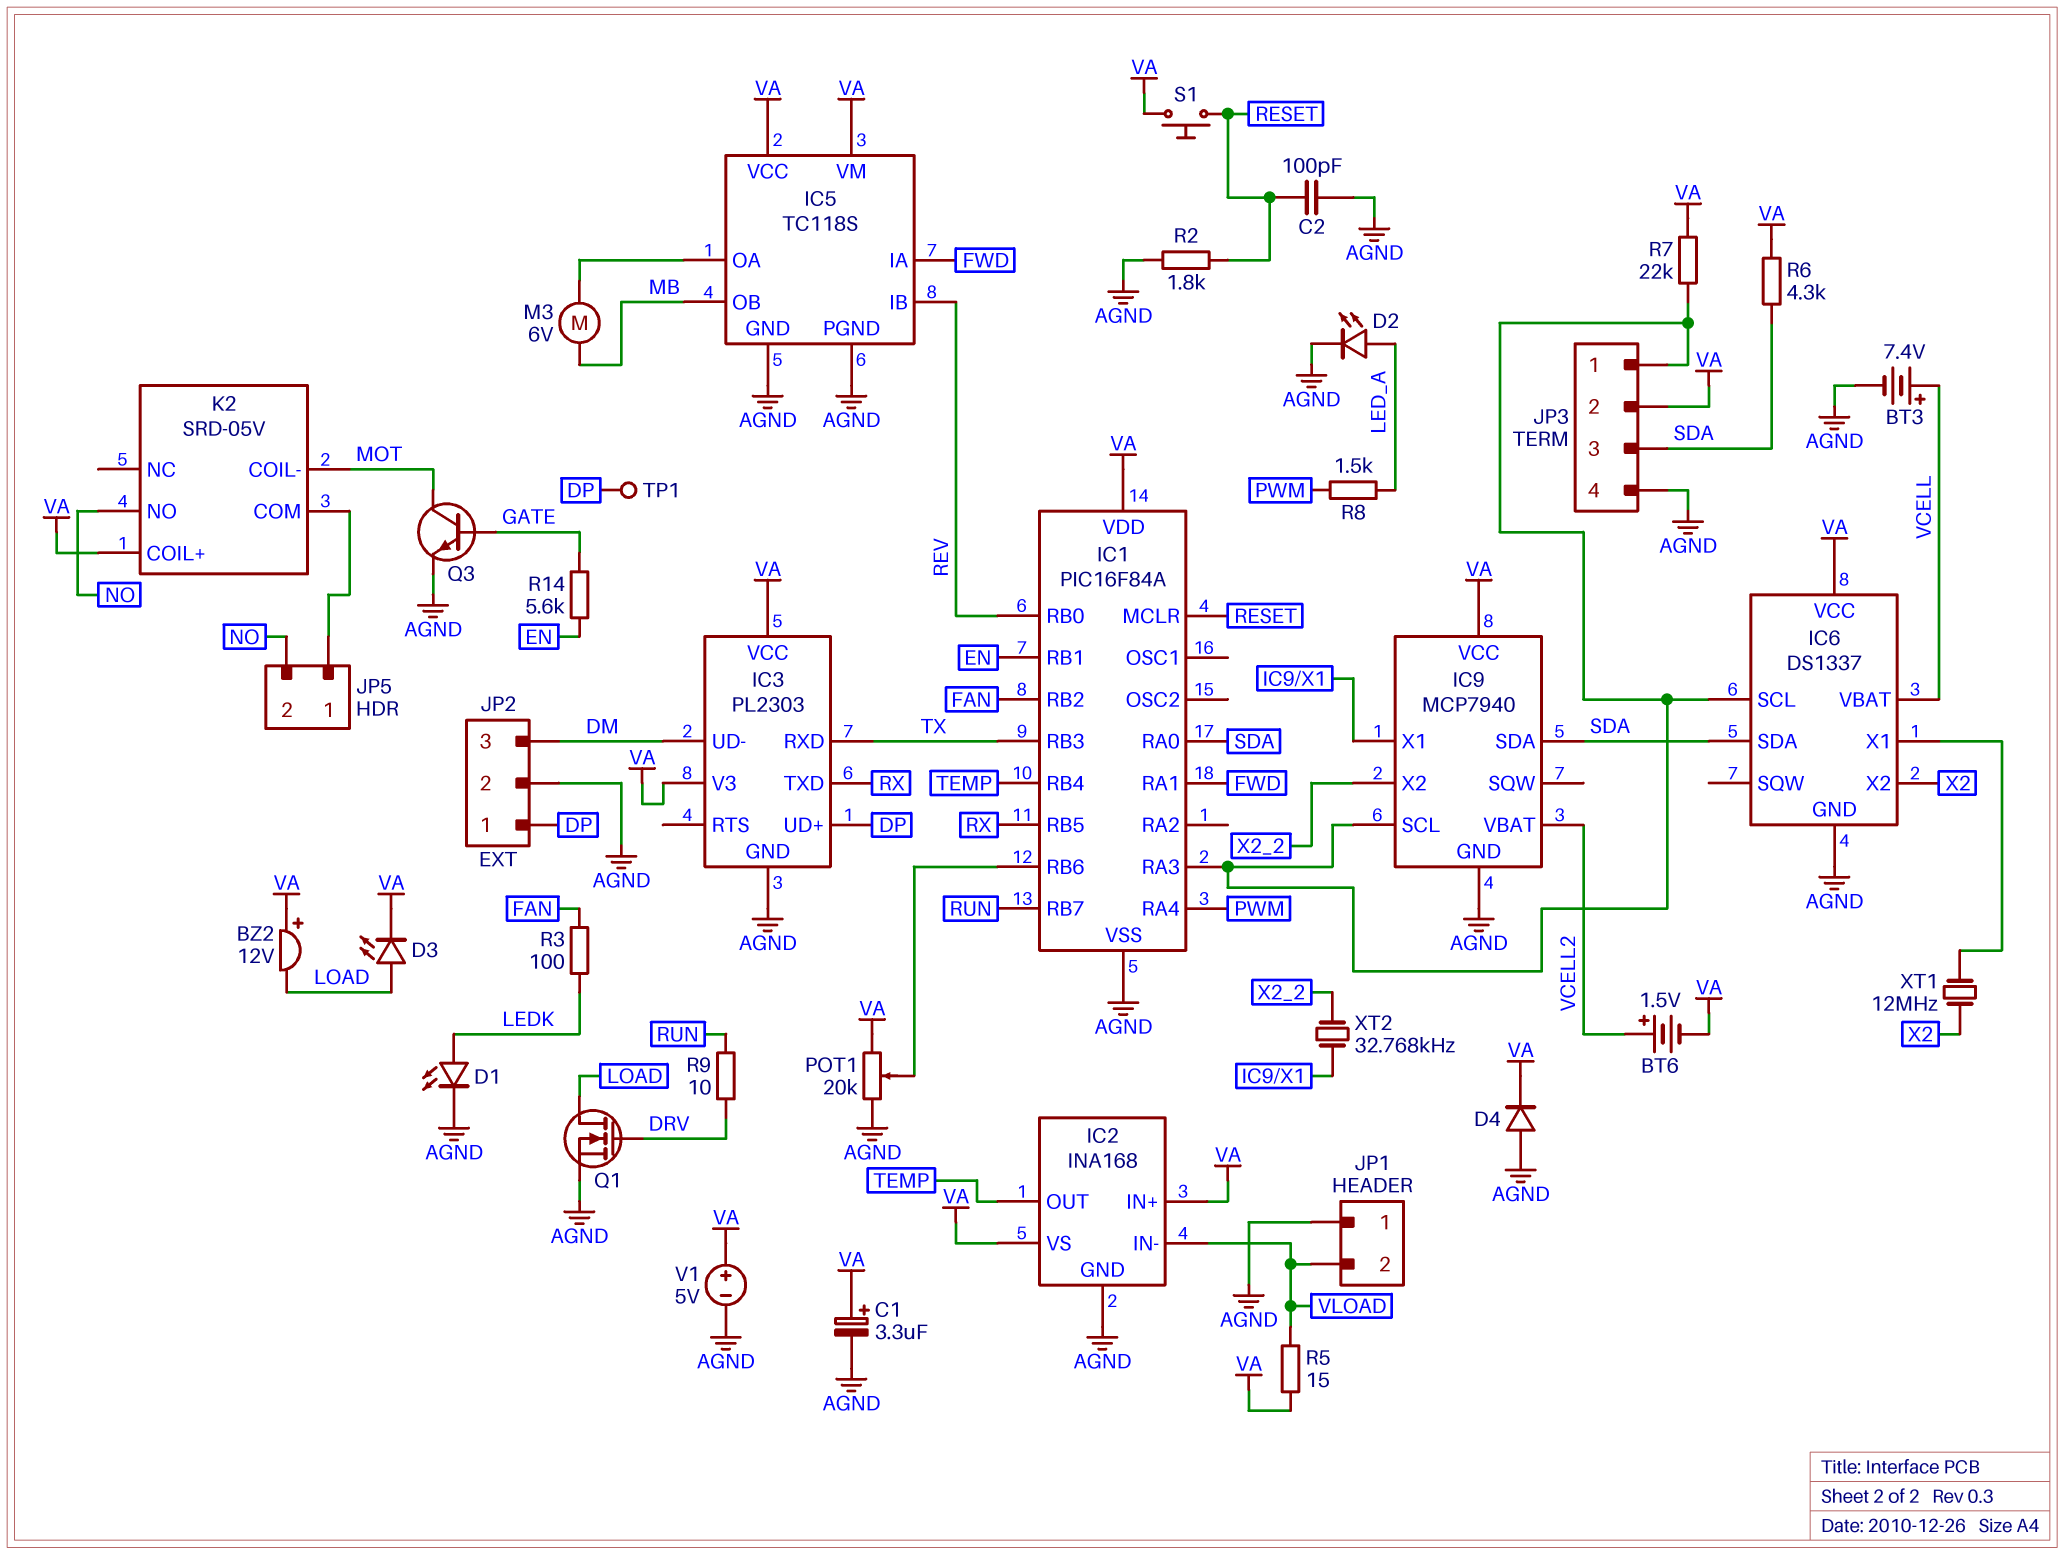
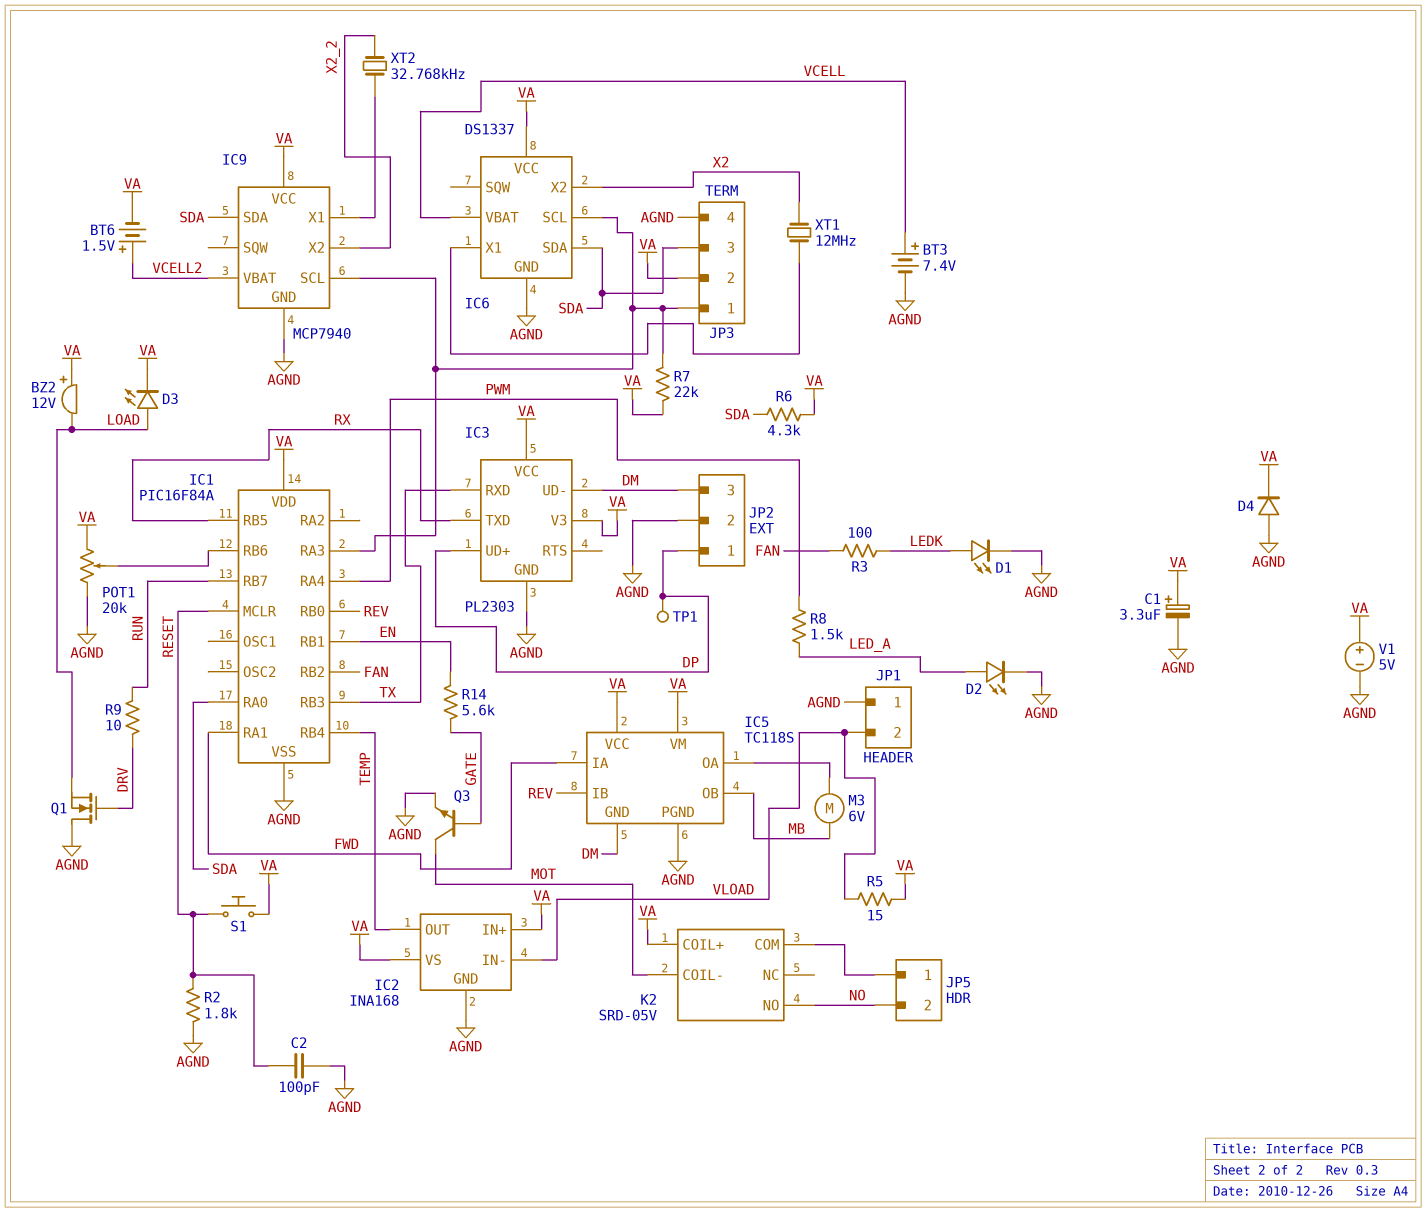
IC5 pin GND: AGND -> DM
Q1: NMOS (G DRV, D LOAD, S AGND) -> NMOS (G DRV, D AGND, S LOAD)

